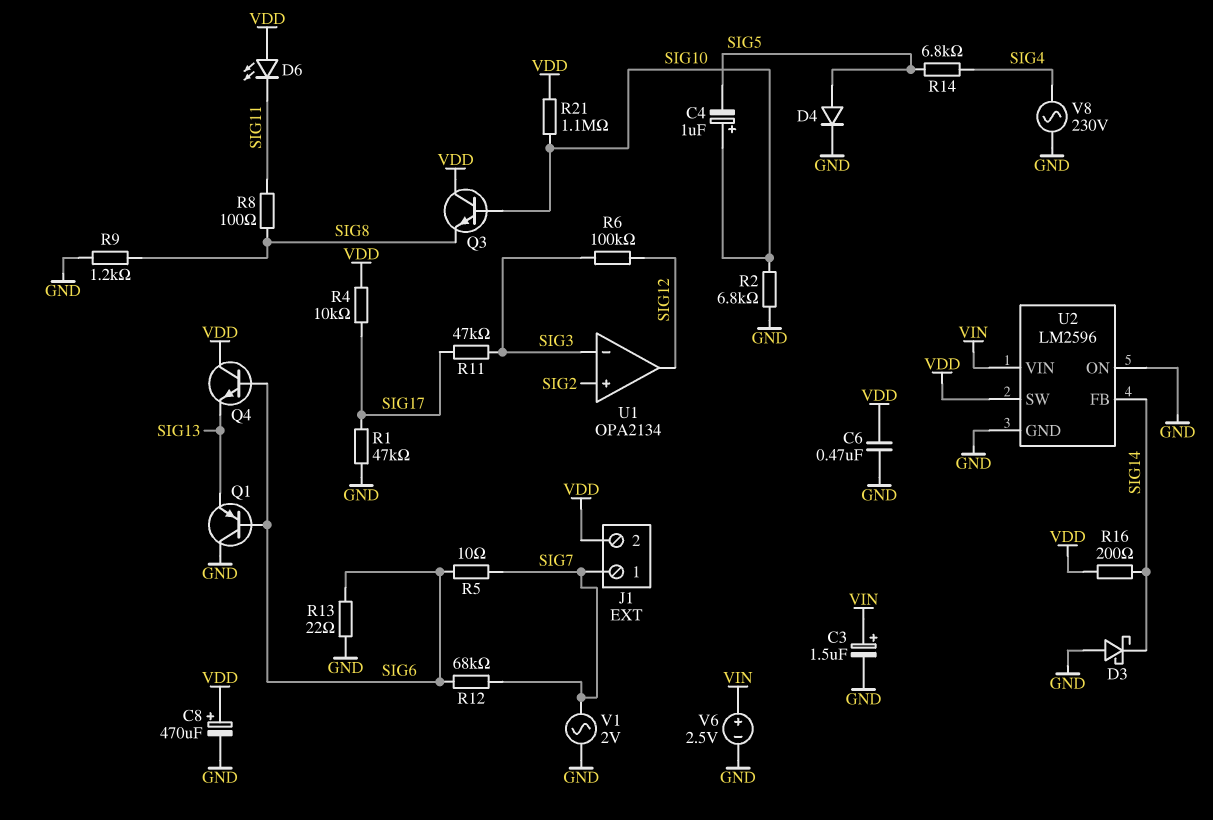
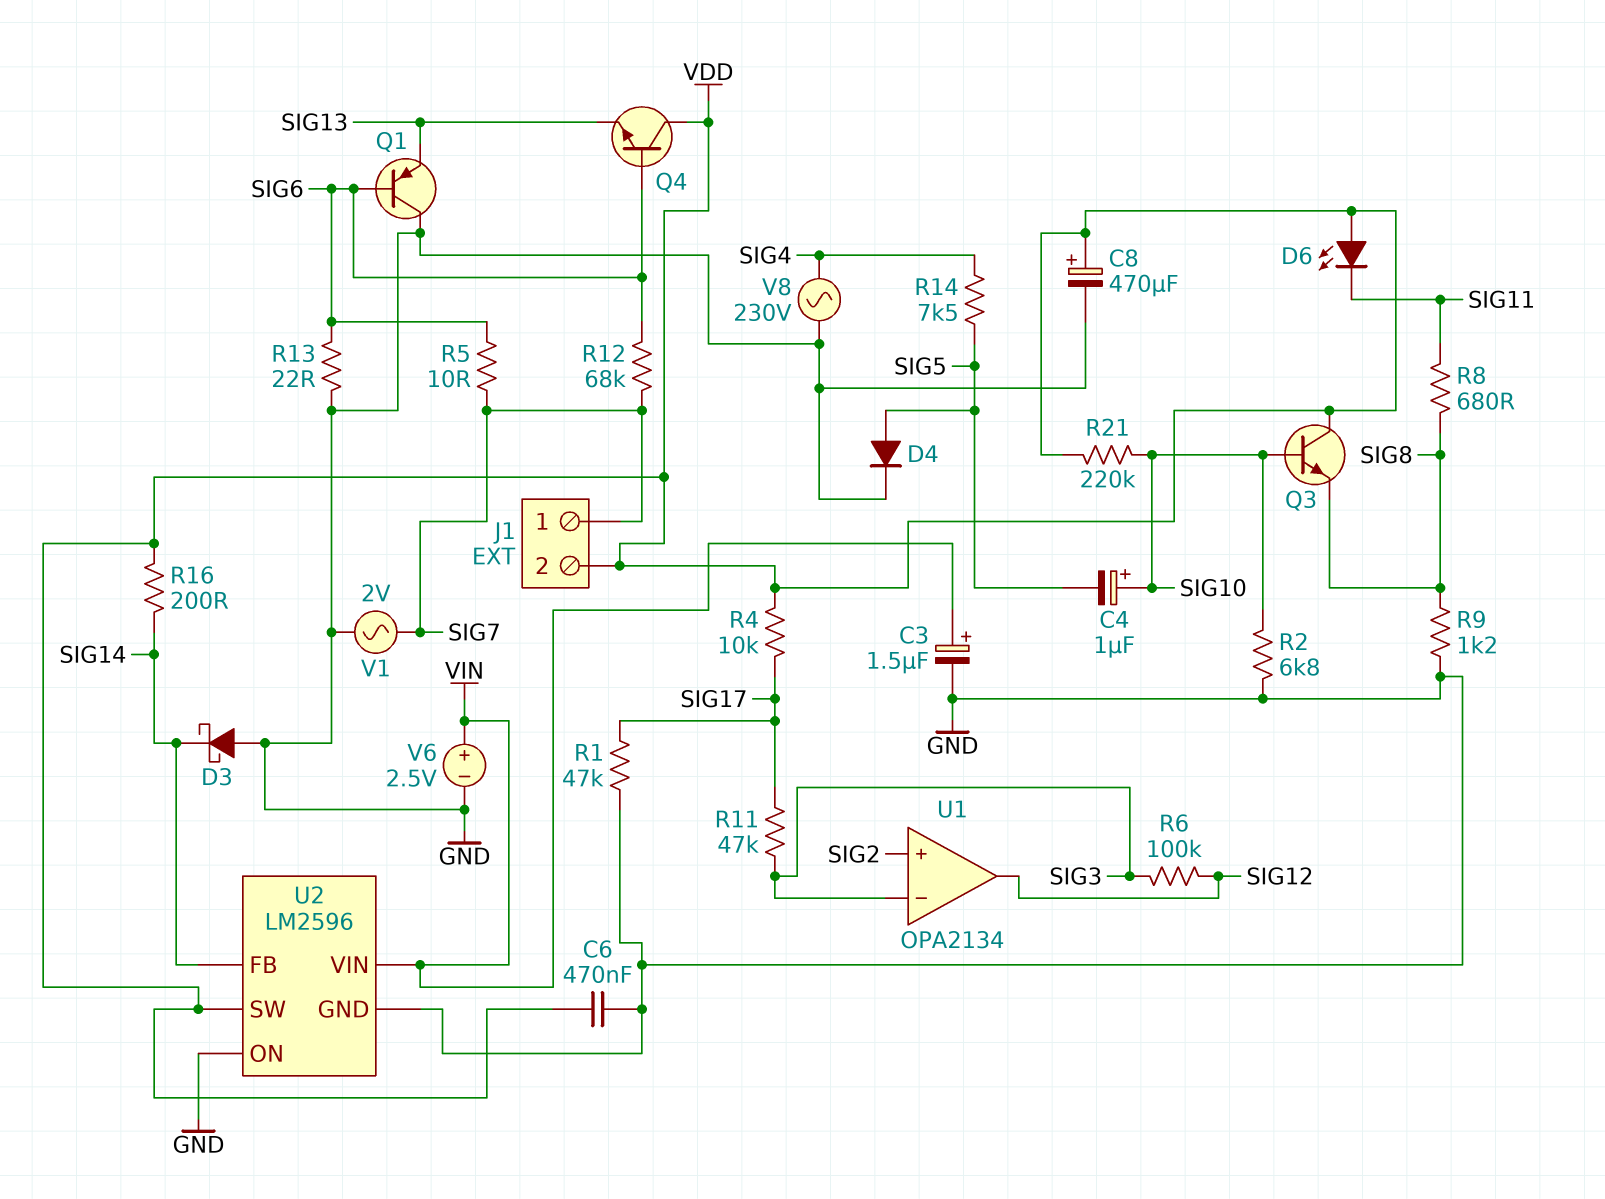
R8: 100 (SIG8, SIG11) -> 680 (SIG8, SIG11)
R14: 6.8k (SIG4, SIG5) -> 7.5k (SIG4, SIG5)
R21: 1.1M (SIG10, VDD) -> 220k (SIG10, VDD)

